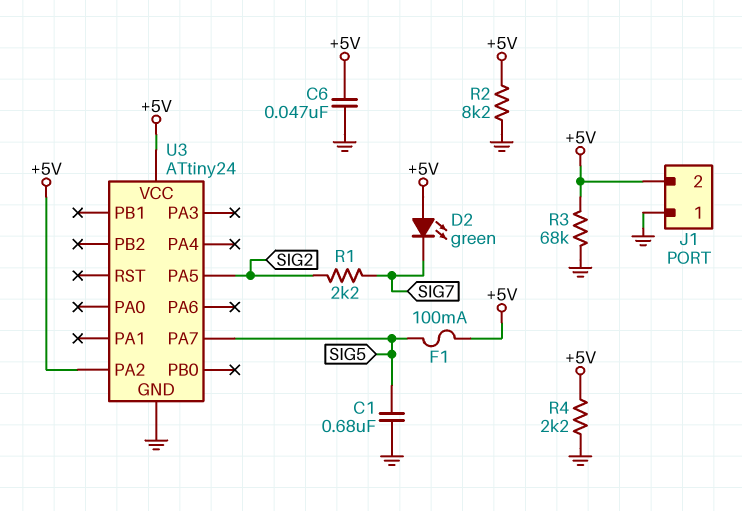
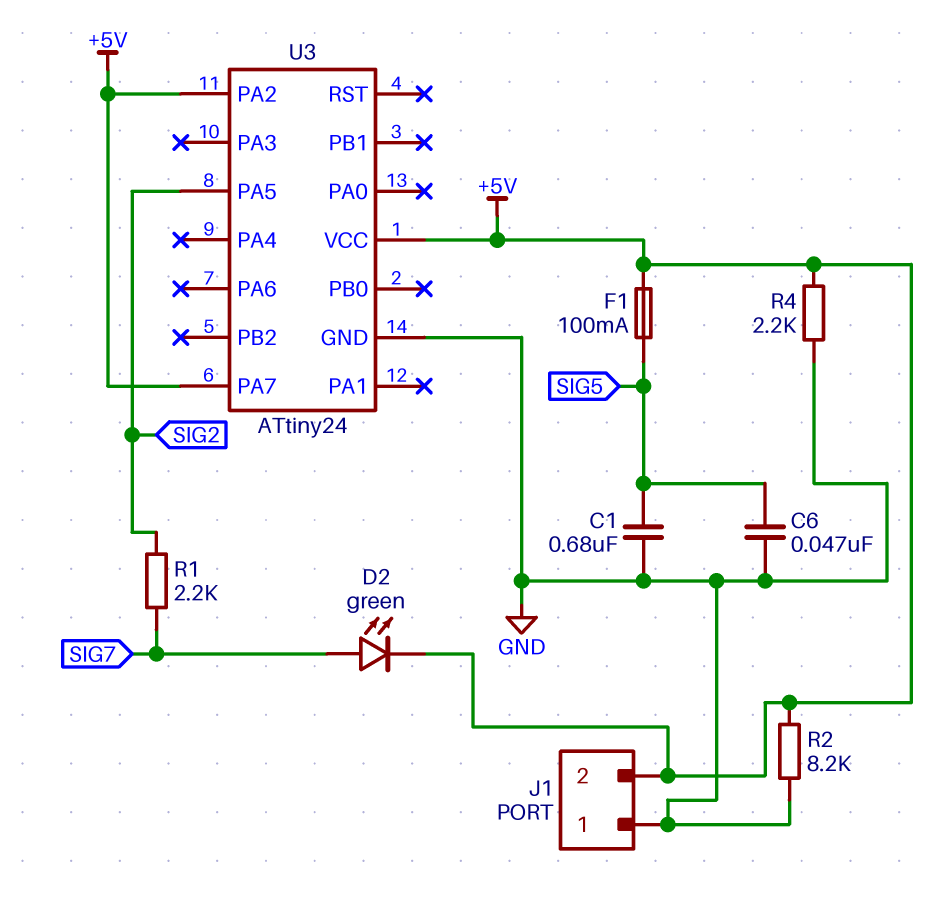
C6: 47nF (+5V, GND) -> 47nF (GND, SIG5)
D2: LED green (A +5V, K SIG7) -> LED green (A SIG7, K +5V)
R3: 68k (+5V, GND) -> none
U3 pin PA7: SIG5 -> +5V

